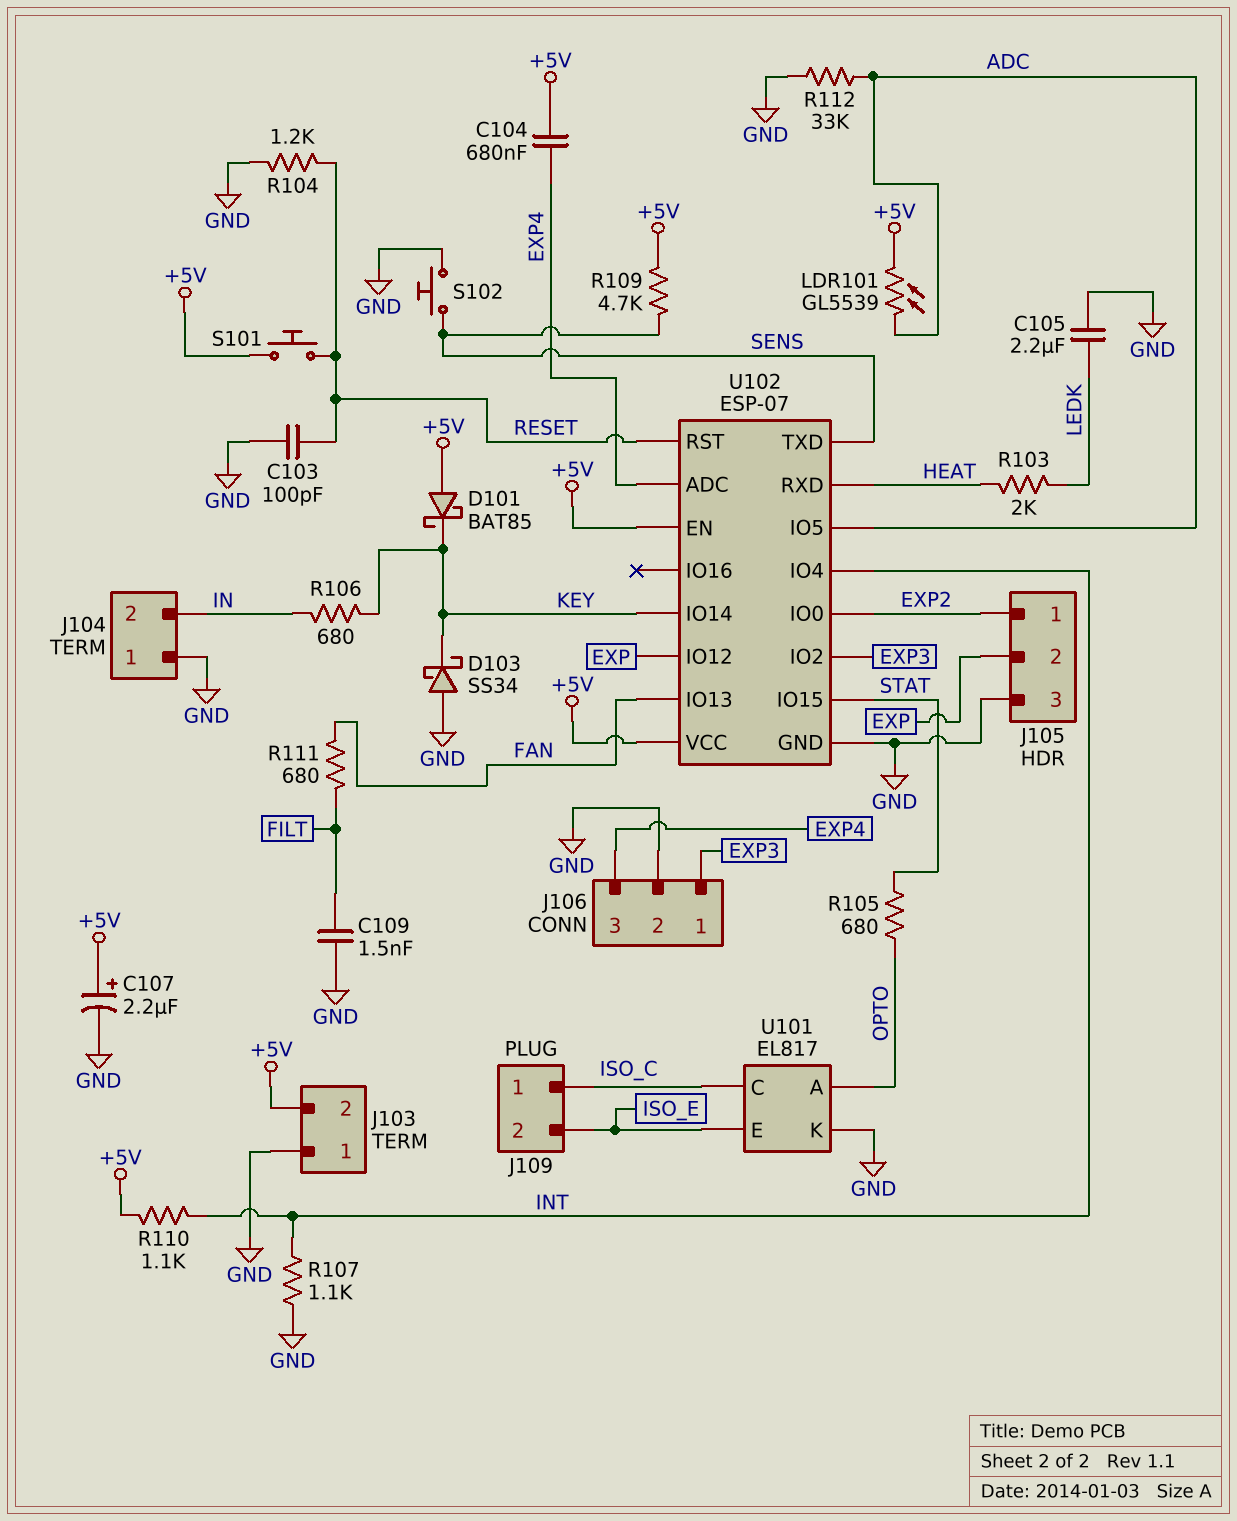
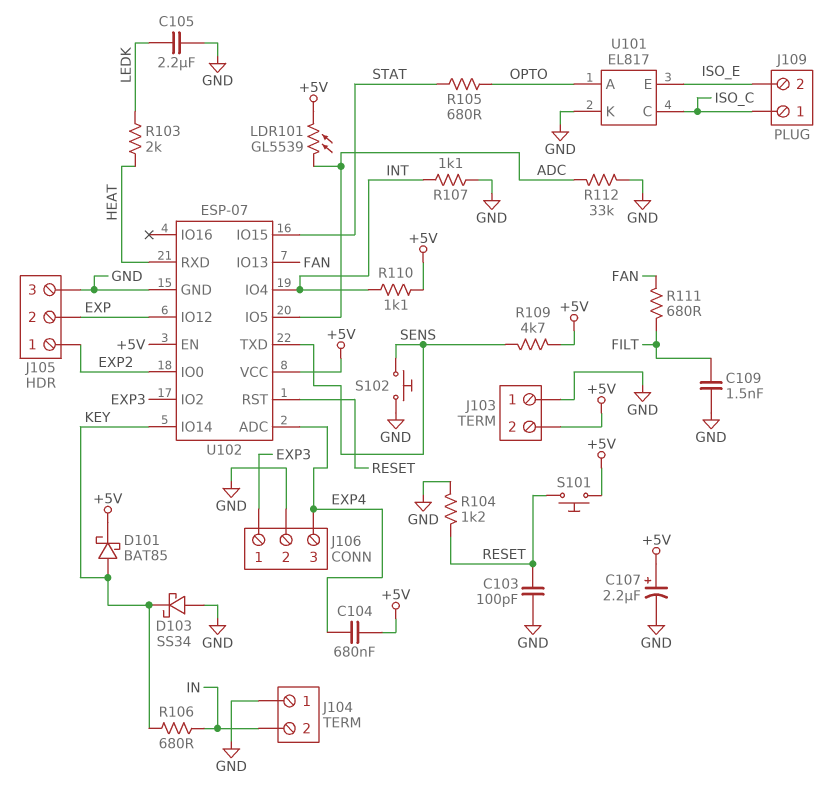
D101: schottky BAT85 (A +5V, K KEY) -> schottky BAT85 (A KEY, K +5V)

